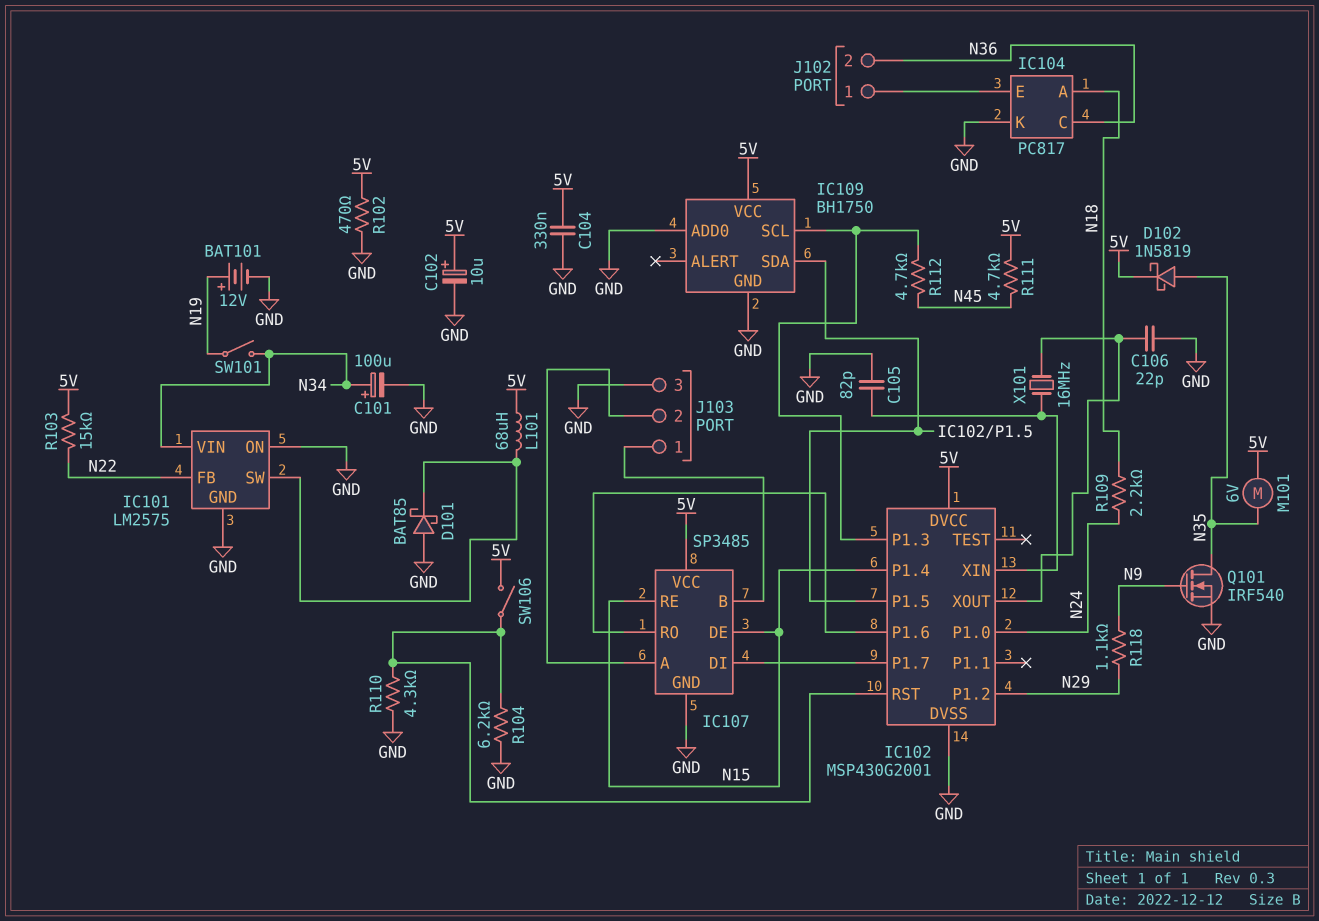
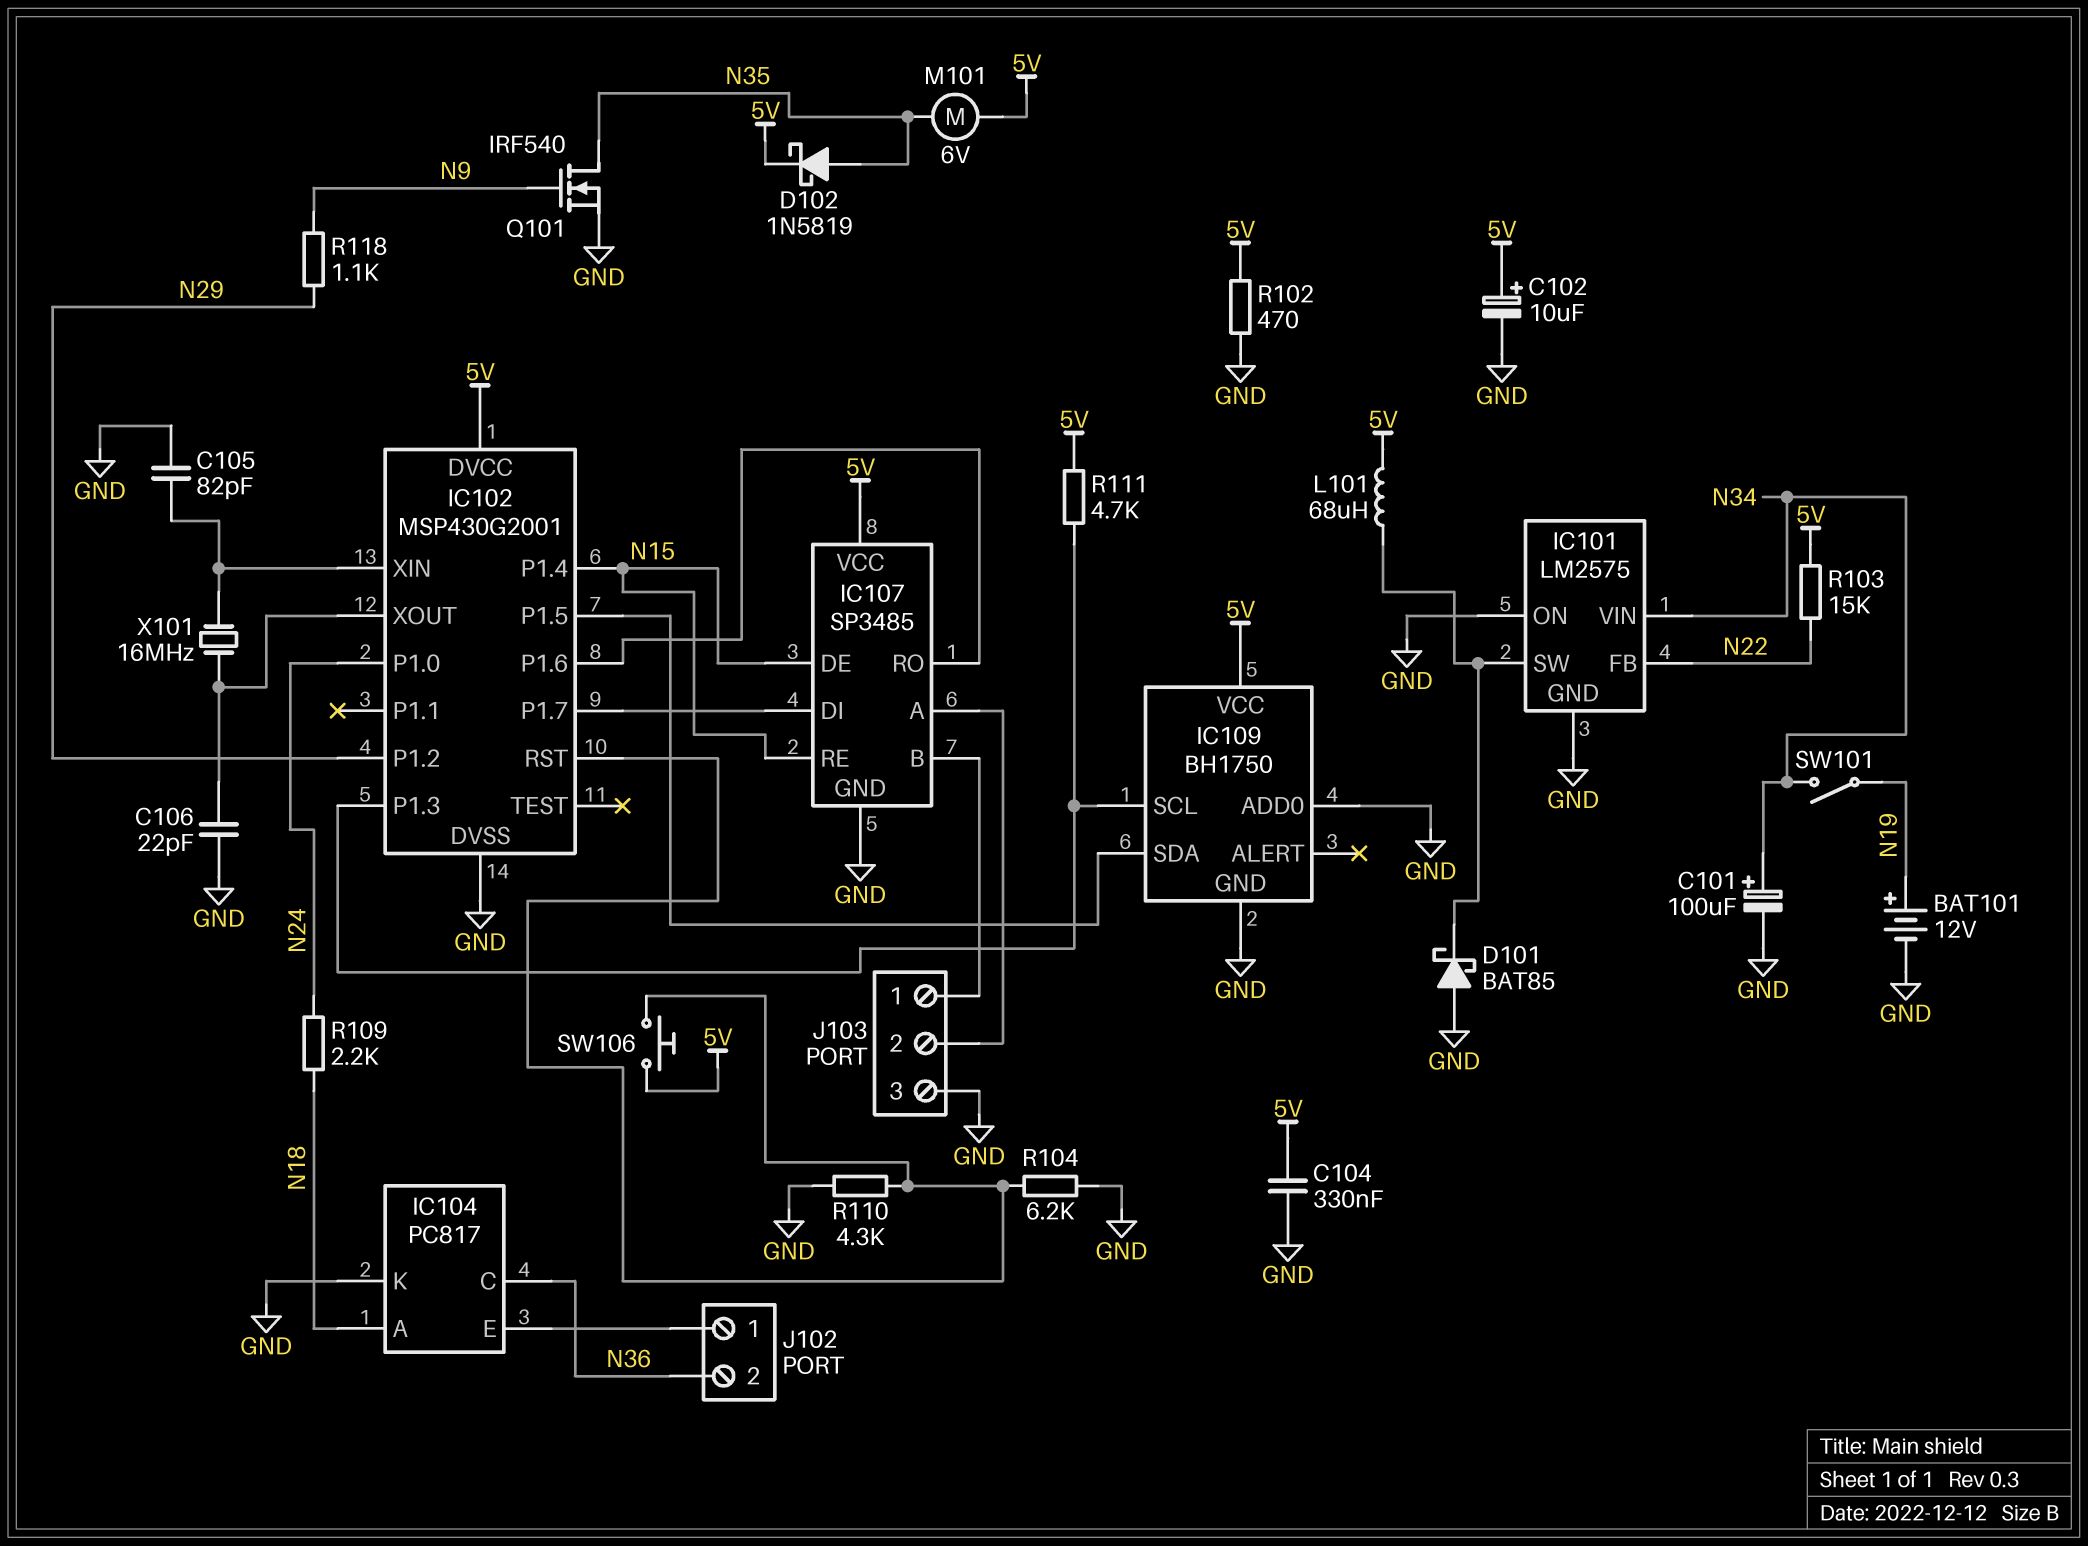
R111: 4.7k (5V, N45) -> 4.7k (5V, IC102/P1.3)
R112: 4.7k (IC102/P1.3, N45) -> none
SW106: switch (5V, IC102/RST) -> button (5V, IC102/RST)

